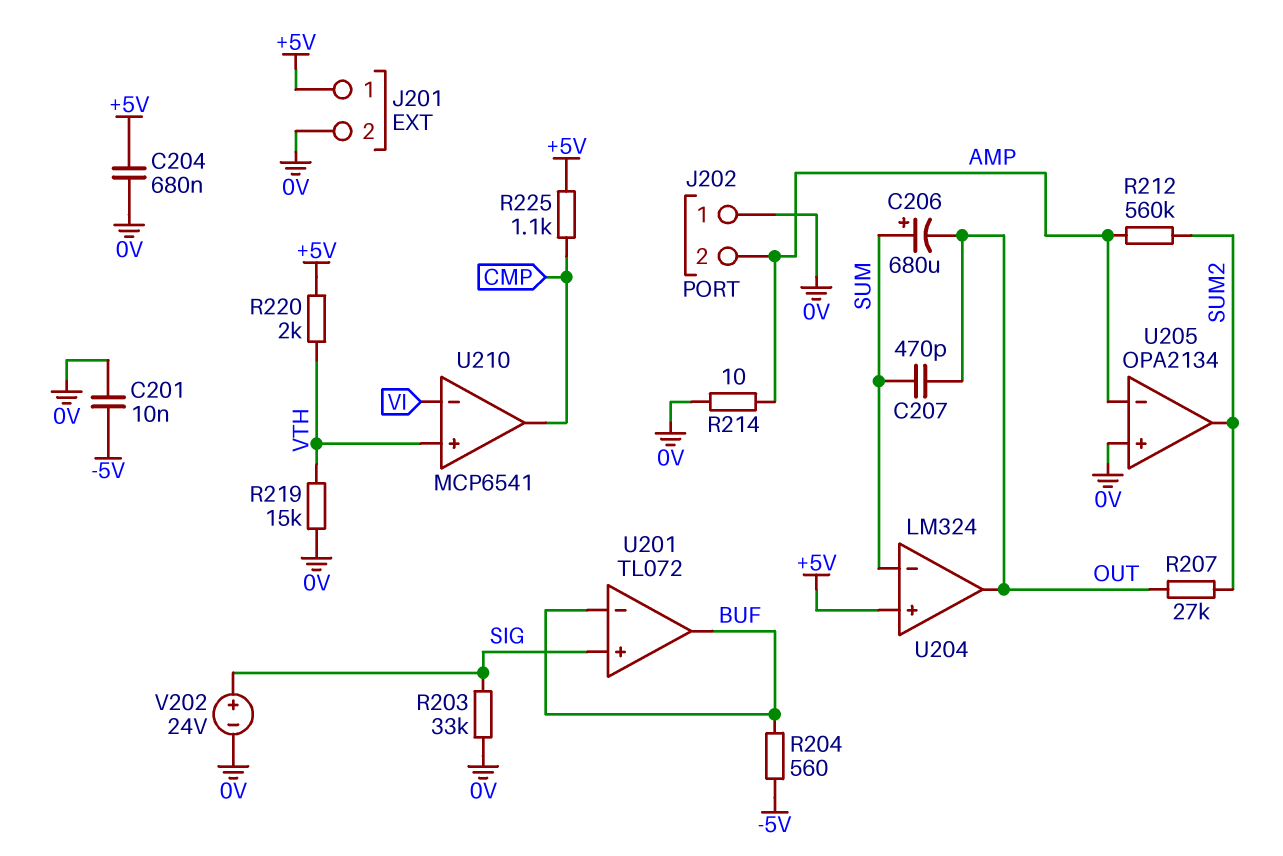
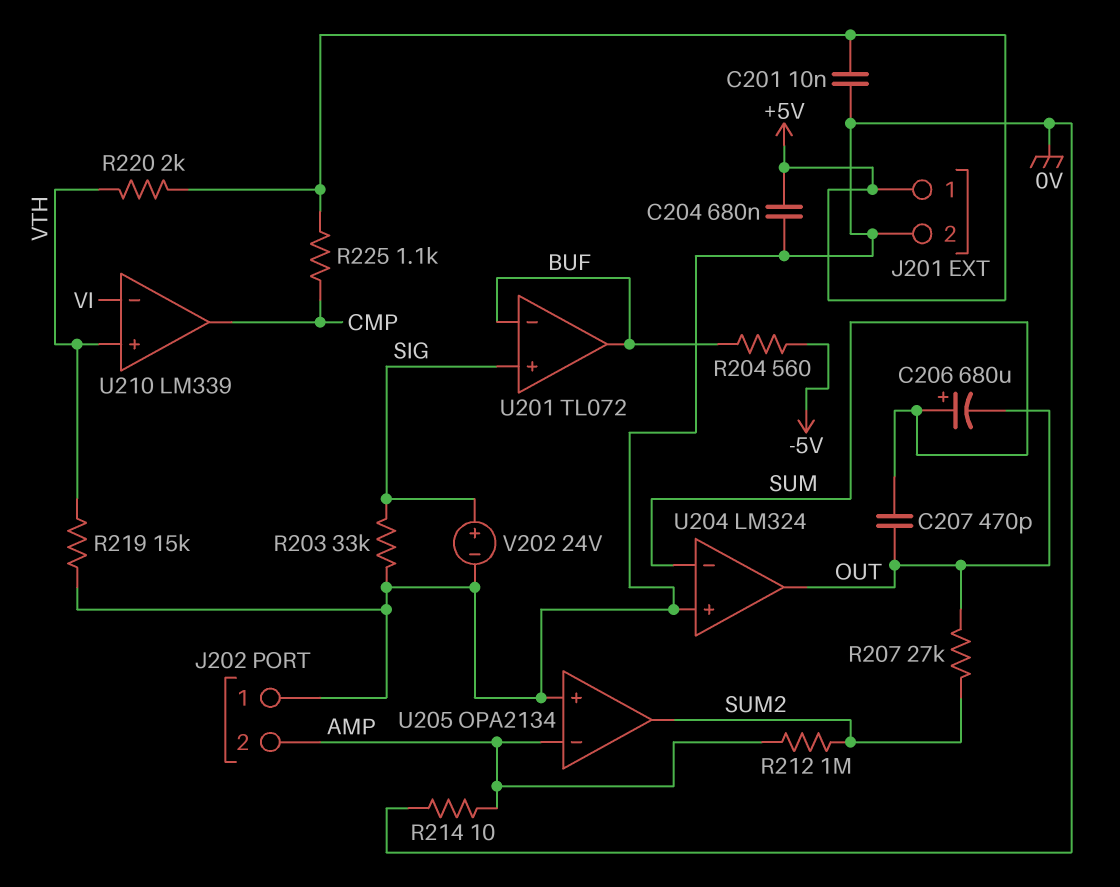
C201: 10nF (-5V, 0V) -> 10nF (+5V, 0V)
R212: 560k (AMP, SUM2) -> 1M (AMP, SUM2)
U204 pin in+: +5V -> 0V
U210: MCP6541 -> LM339

